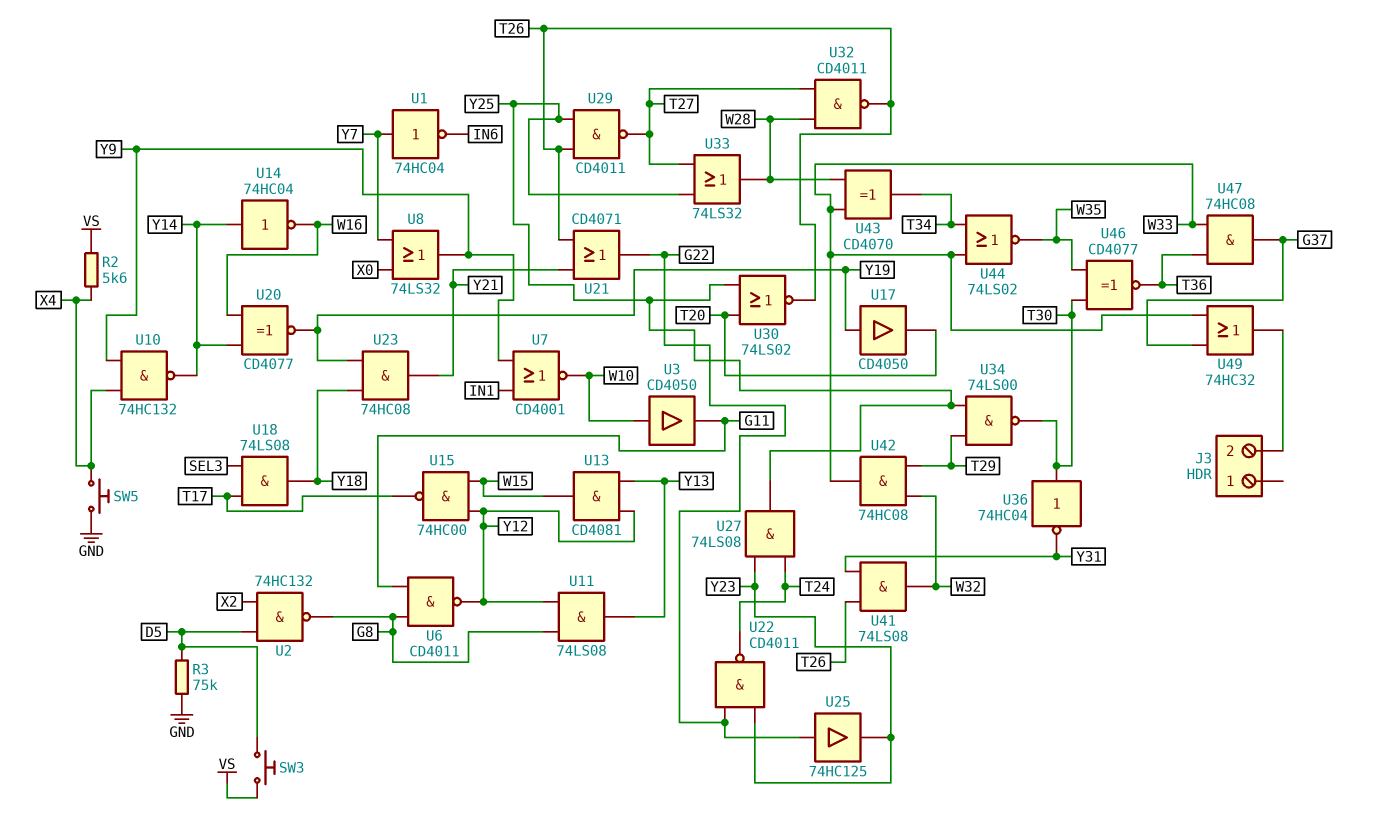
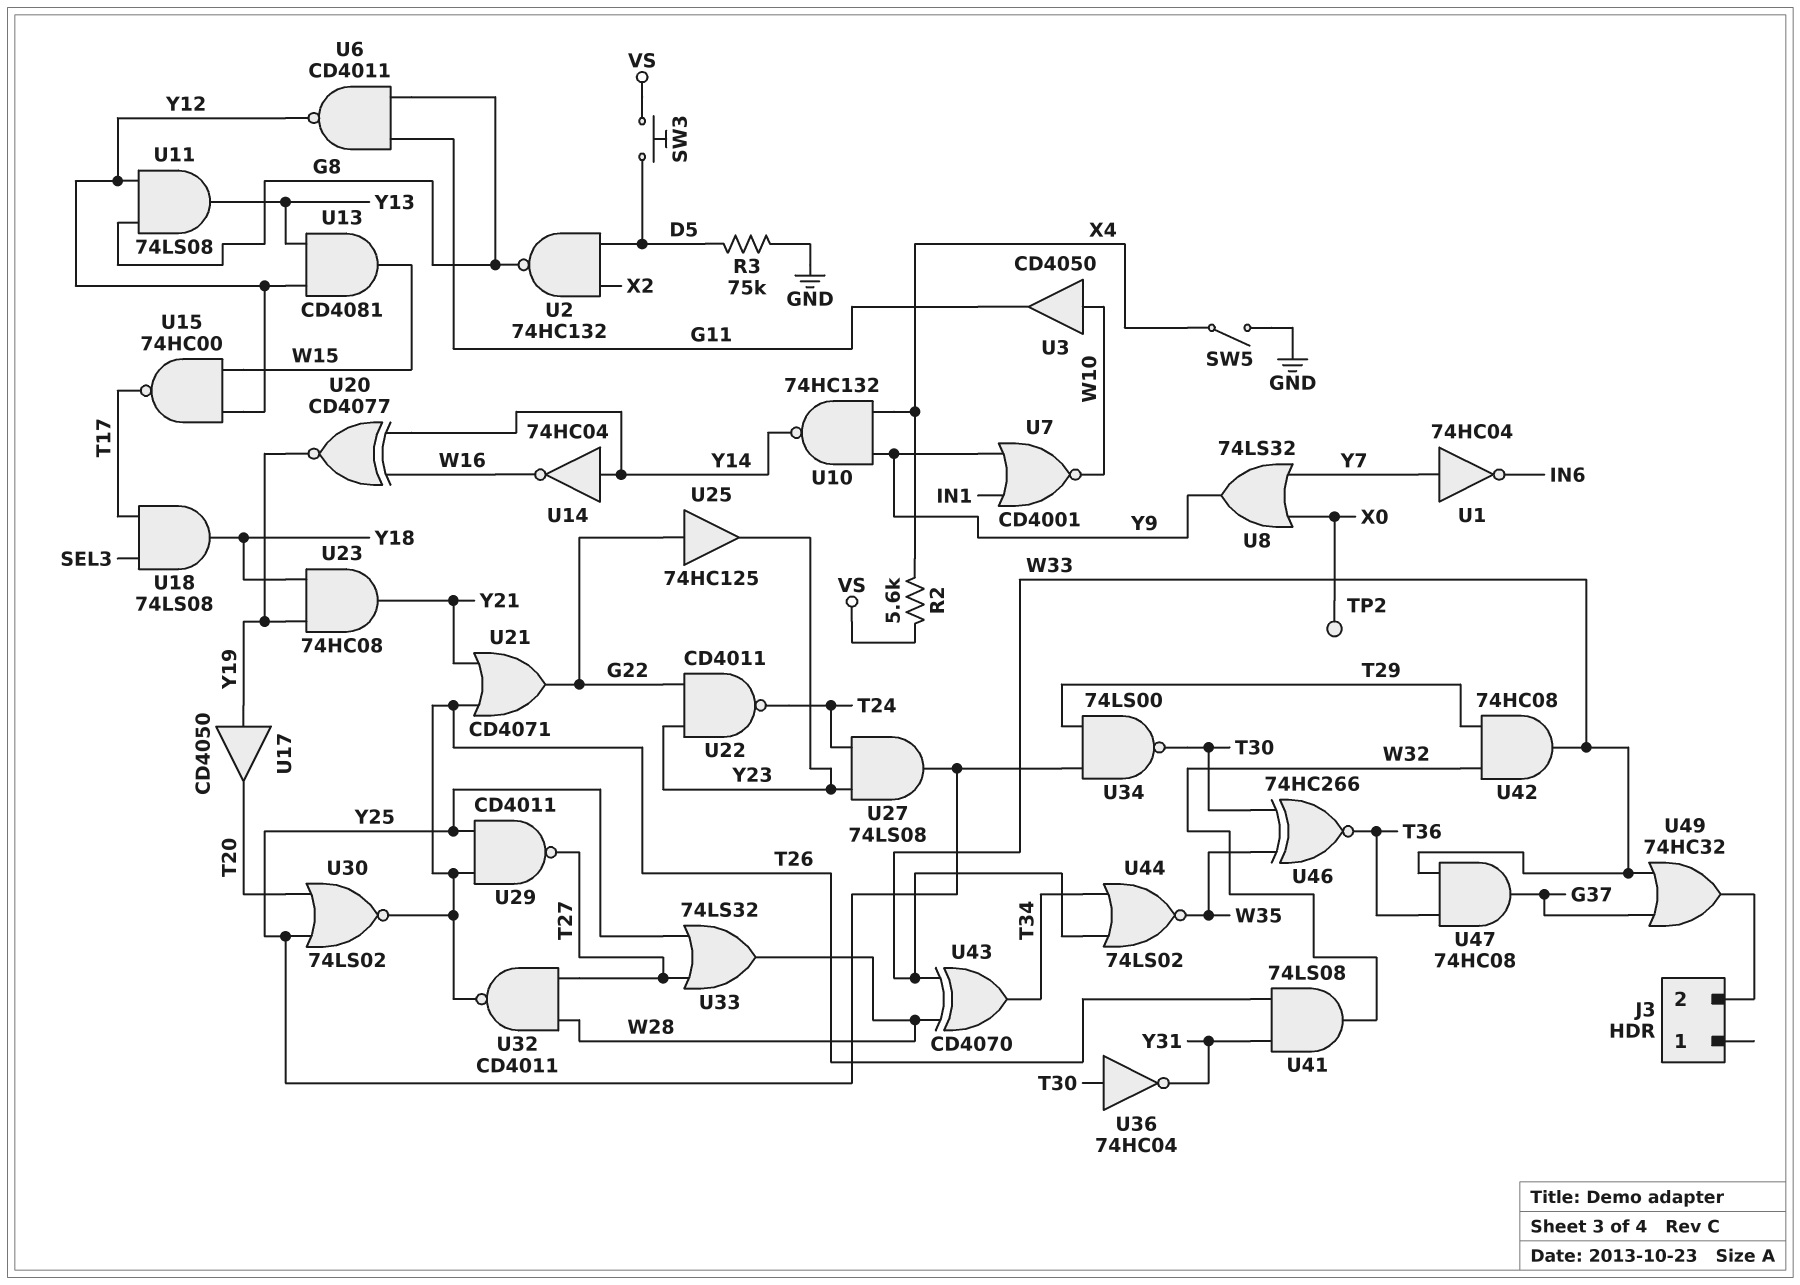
SW5: button (GND, X4) -> switch (GND, X4)
TP2: none -> test point (X0)
U46: XNOR CD4077 (in T30, in W35, out T36) -> XNOR 74HC266 (in T30, in W35, out T36)

